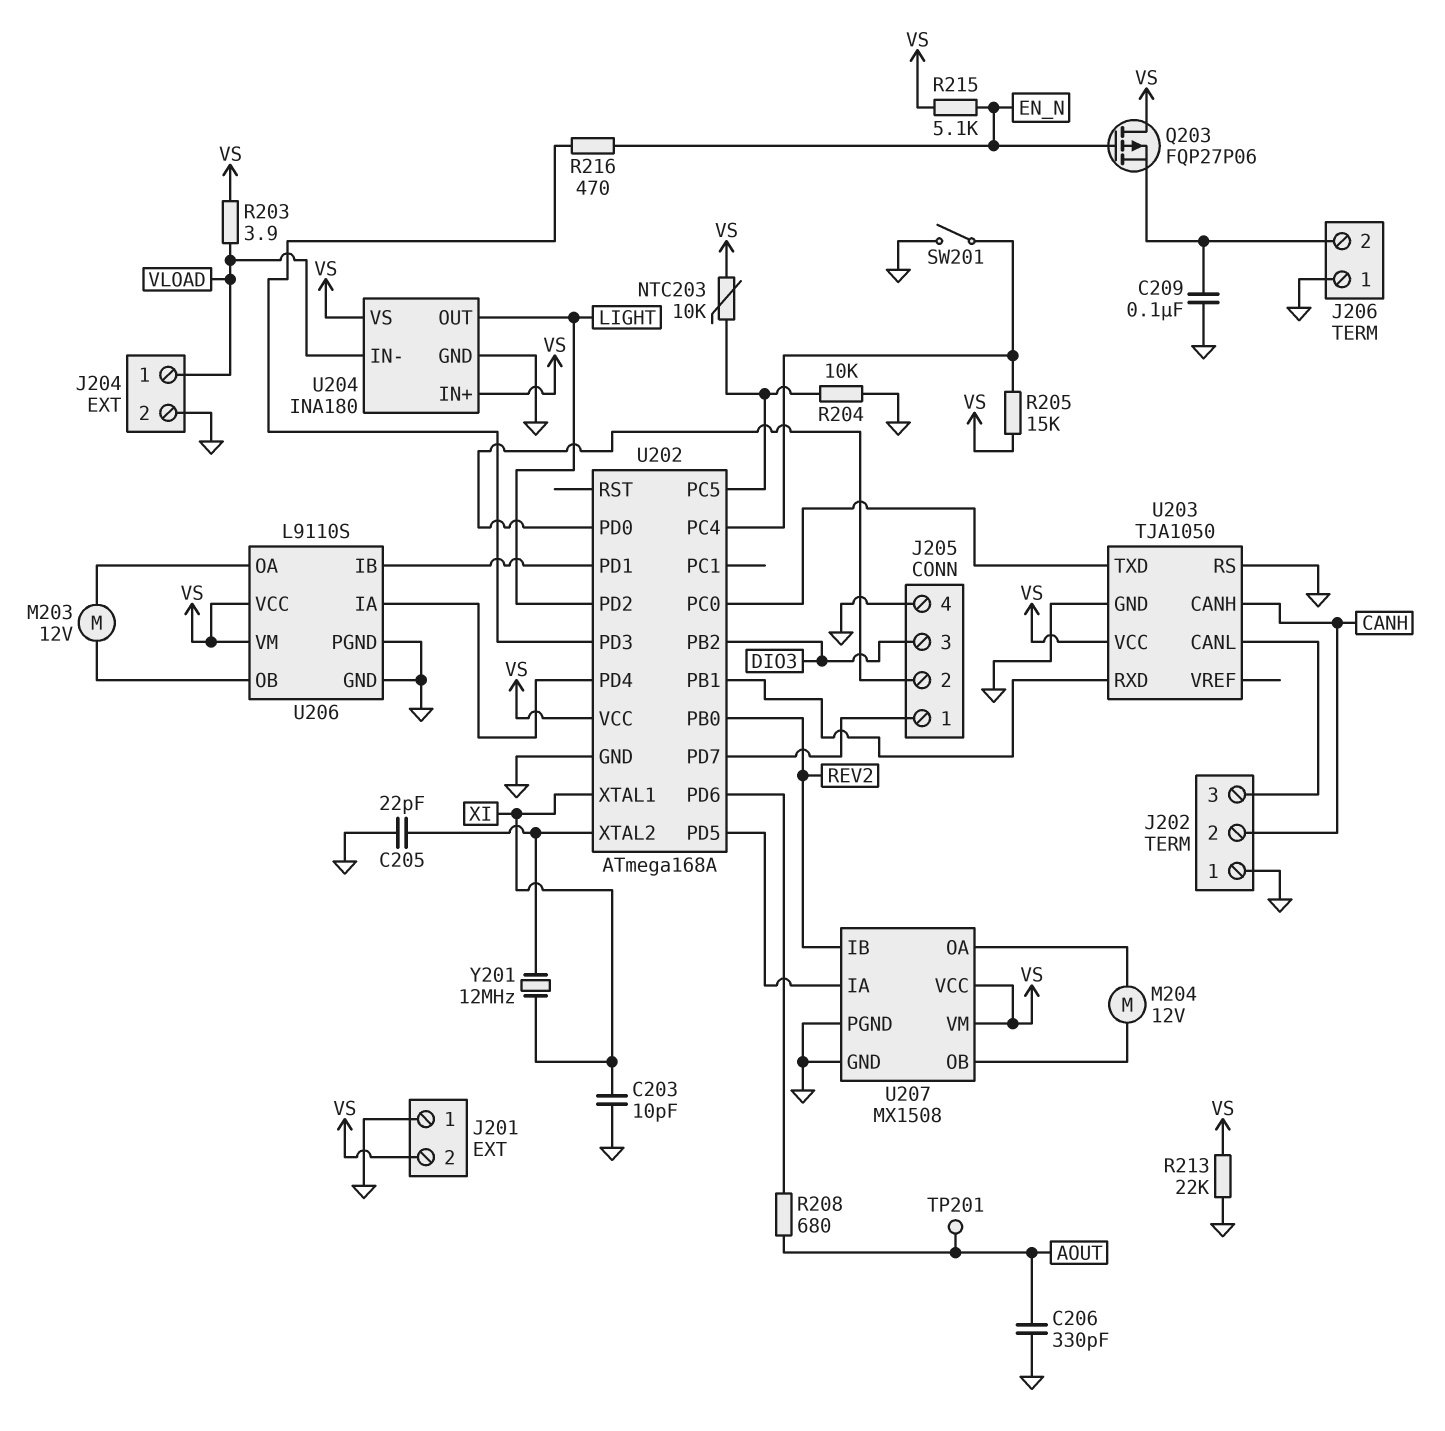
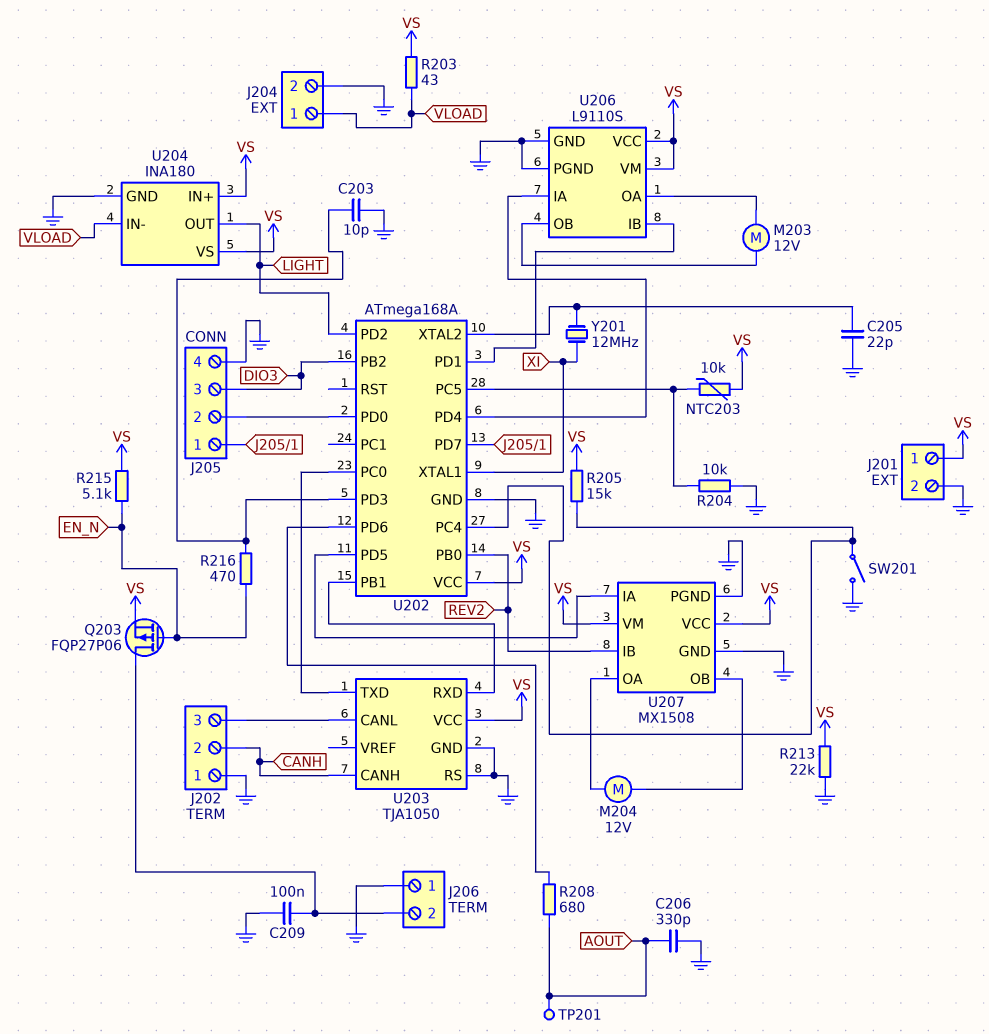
C203: 10pF (GND, XI) -> 10pF (GND, U202/PD3)
J201 pin 1: GND -> VS
J201 pin 2: VS -> GND
Q203: PMOS FQP27P06 (G EN_N, D VS, S J206/2) -> PMOS FQP27P06 (G EN_N, D J206/2, S VS)
R203: 3.9 (VLOAD, VS) -> 43 (VLOAD, VS)

